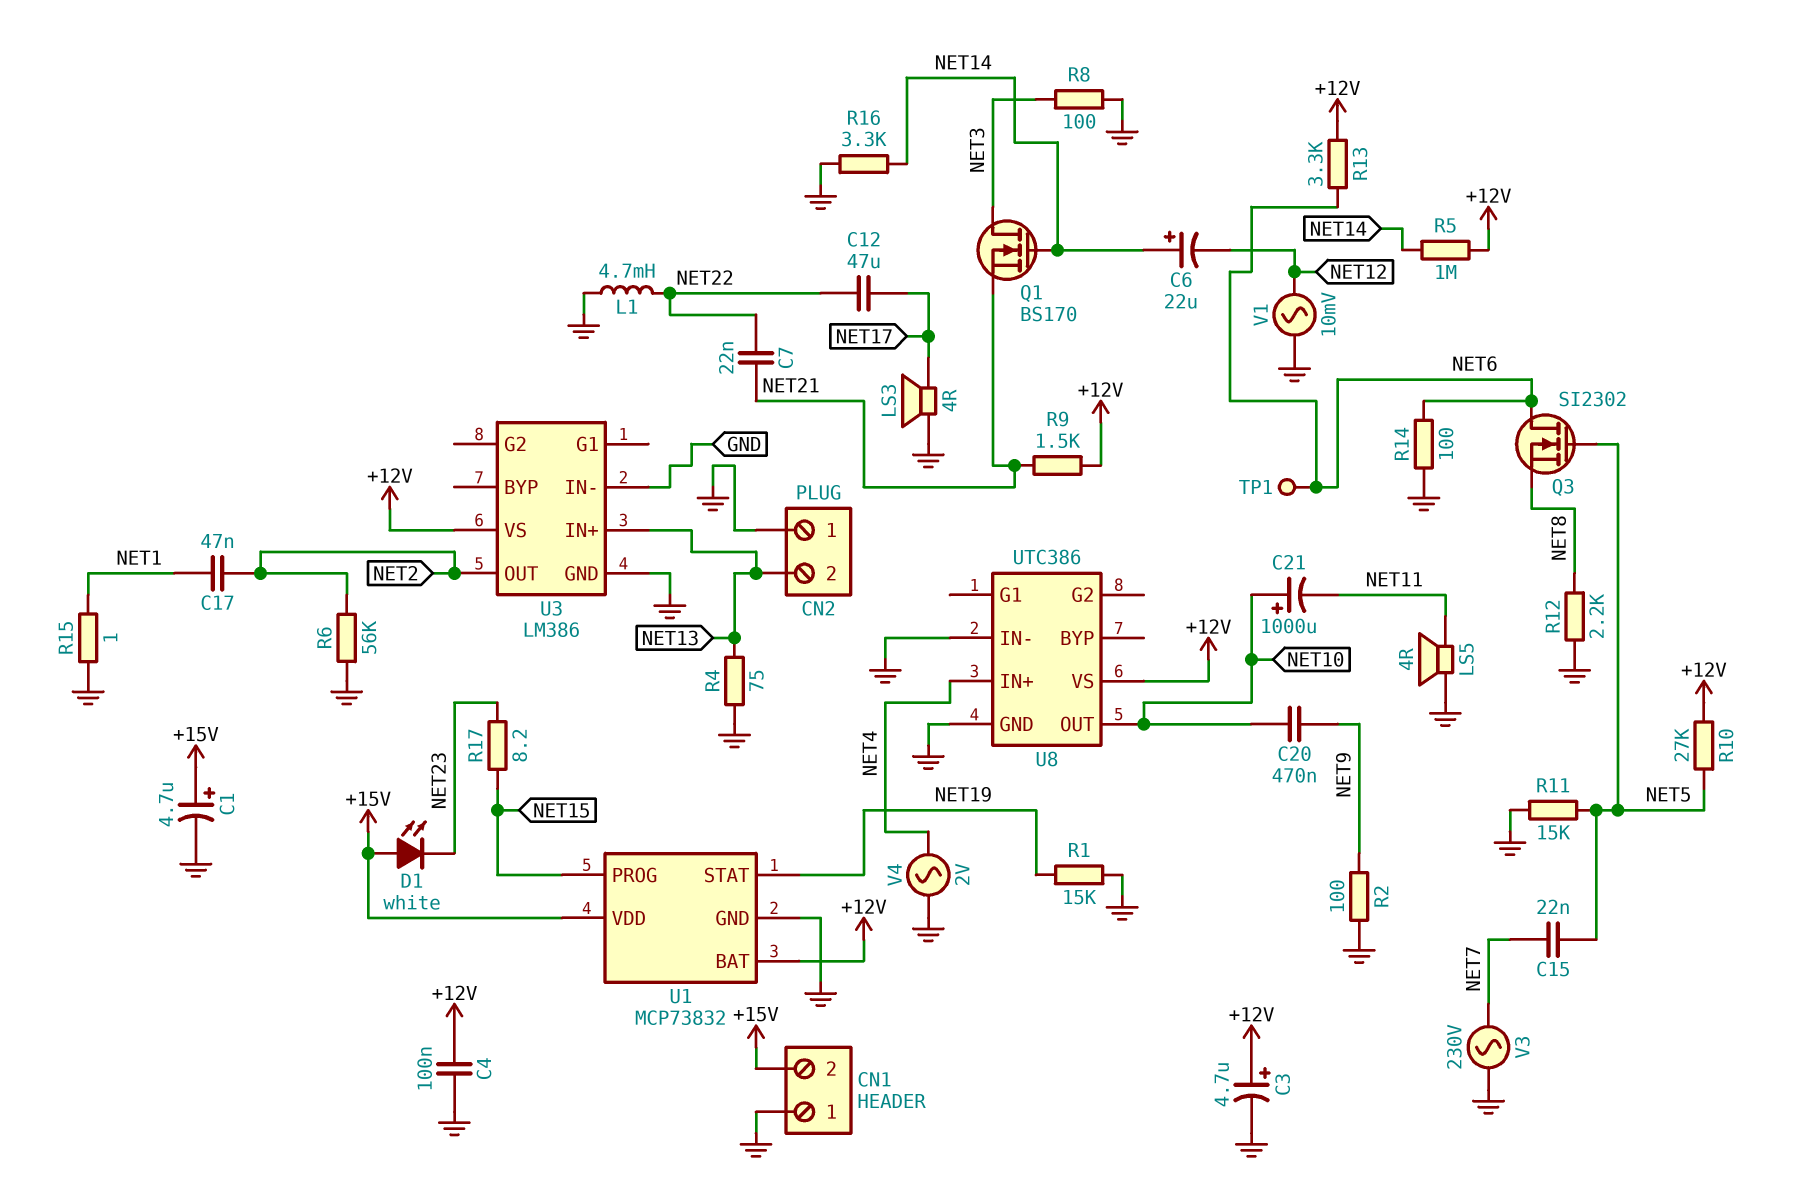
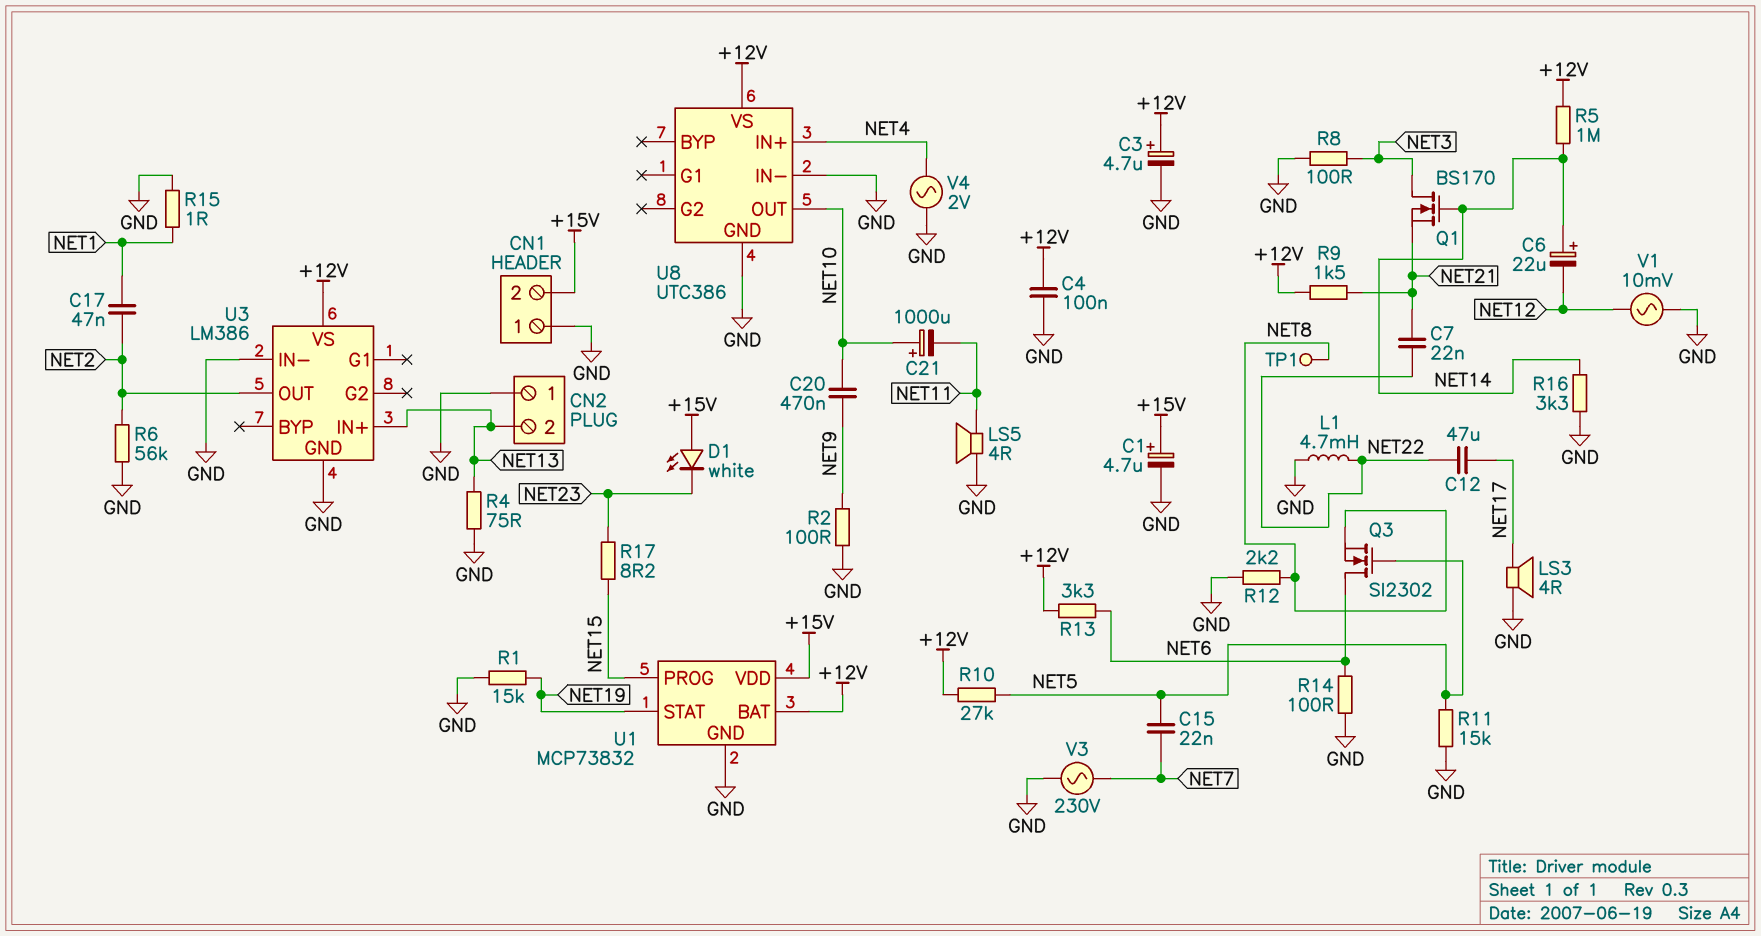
TP1: test point (NET6) -> test point (NET8)

